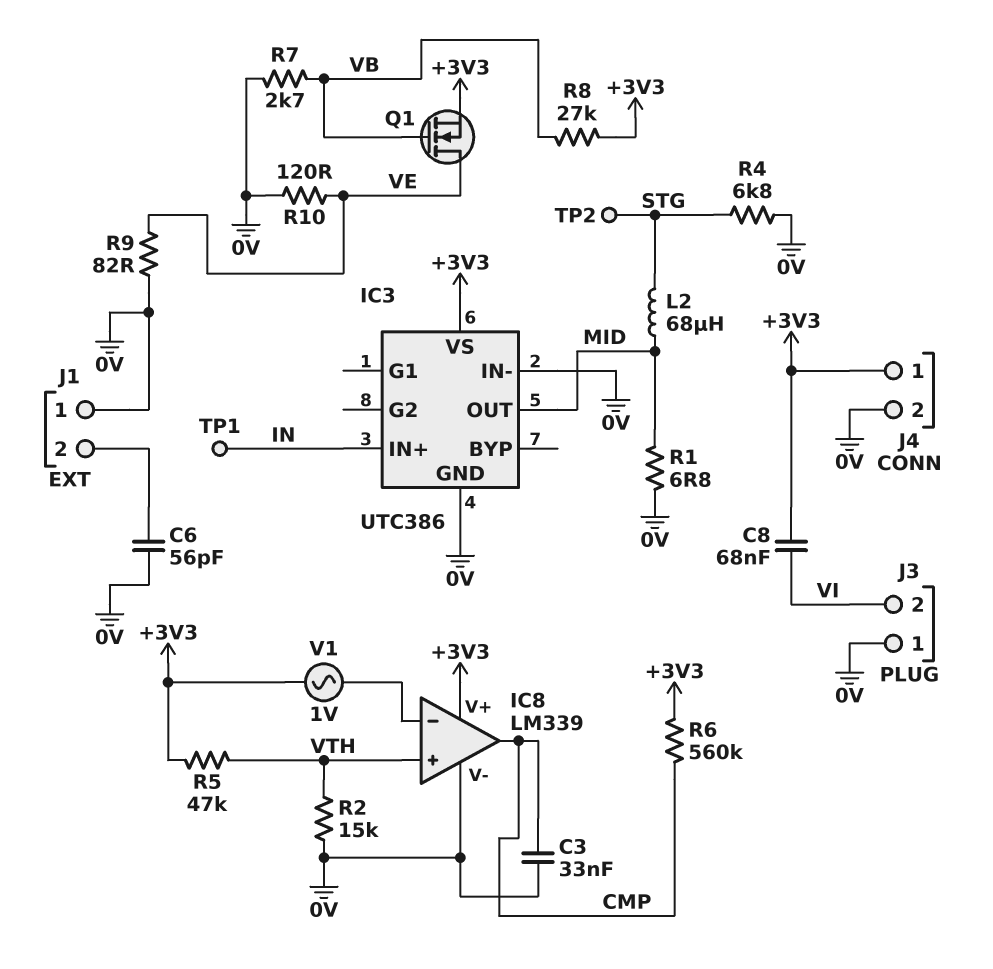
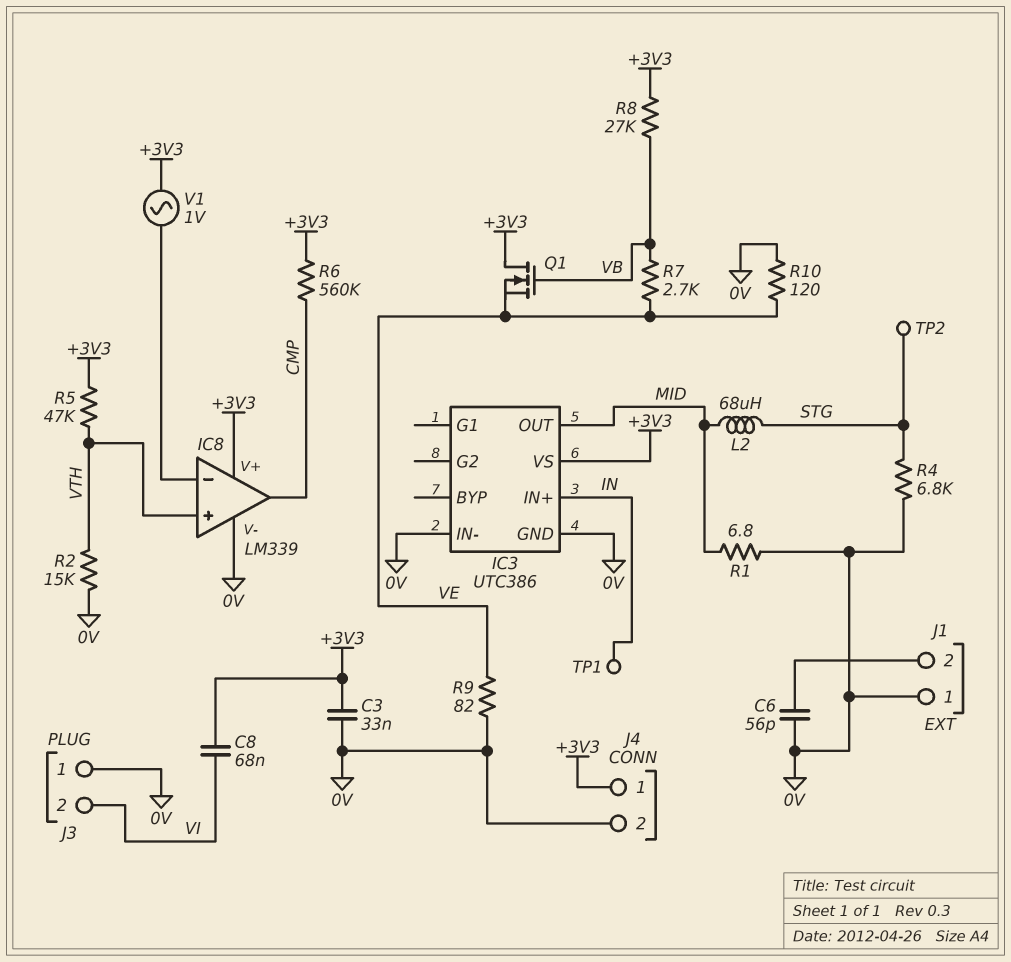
C3: 33nF (0V, CMP) -> 33nF (+3V3, 0V)
Q1: NMOS (G VB, D VE, S +3V3) -> NMOS (G VB, D +3V3, S VE)
R7: 2.7k (0V, VB) -> 2.7k (VB, VE)

